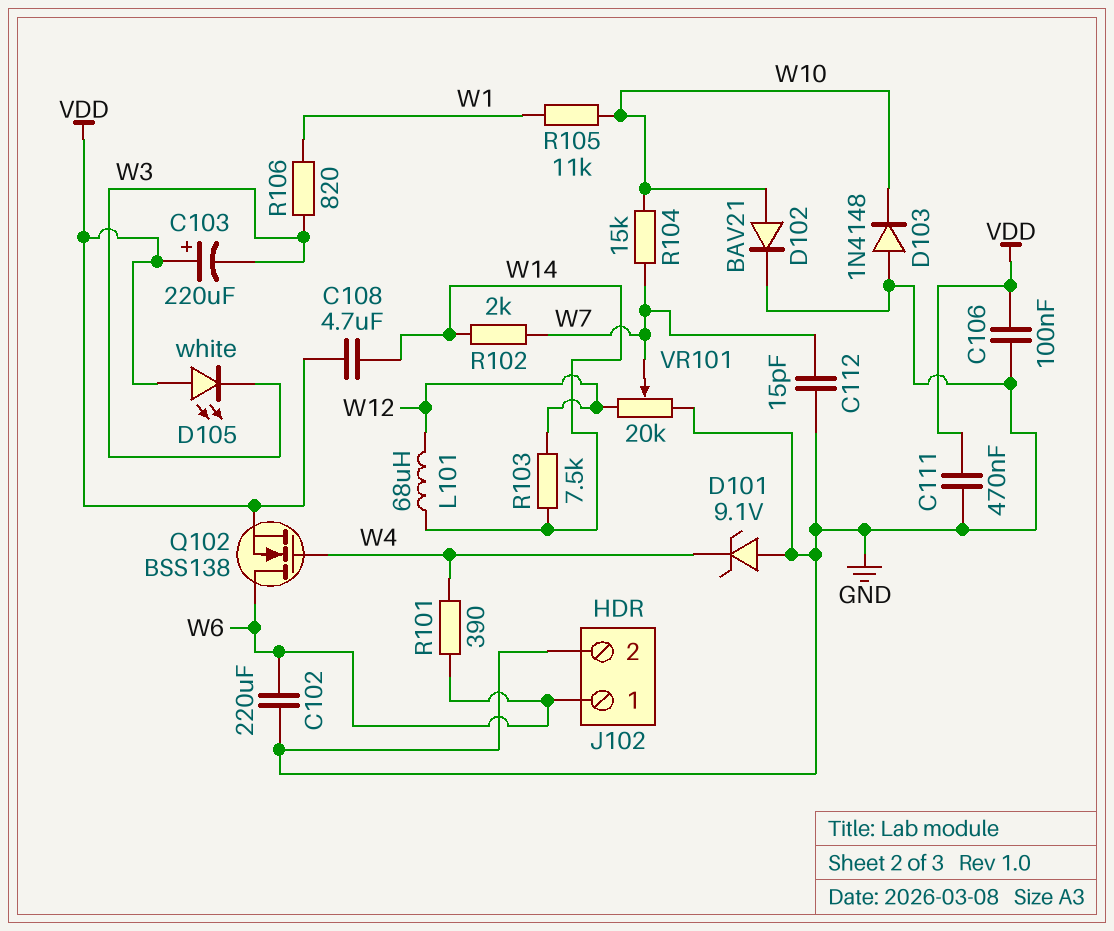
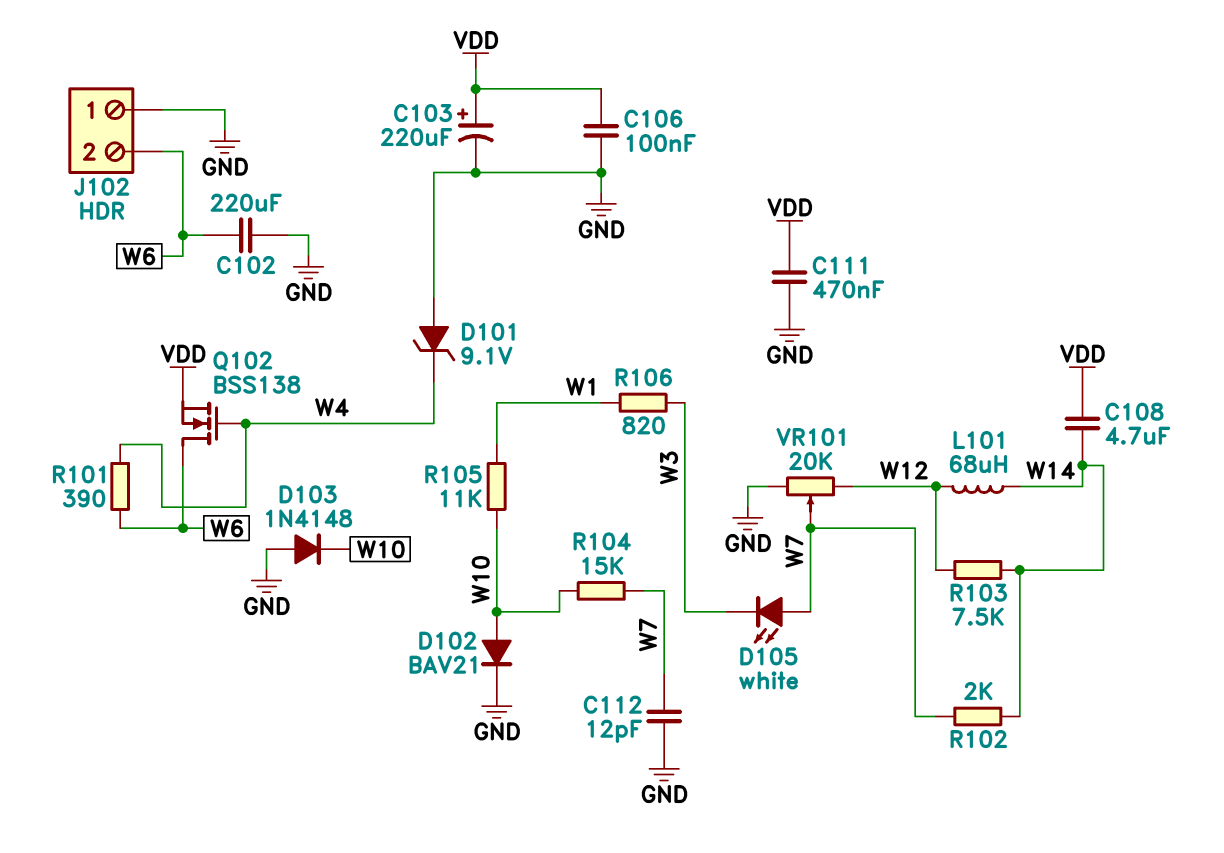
C103: 220uF (plus VDD, minus W3) -> 220uF (plus VDD, minus GND)
C112: 15pF (GND, W7) -> 12pF (GND, W7)
D105: LED white (A VDD, K W3) -> LED white (A W7, K W3)
J102 pin 1: W6 -> GND
J102 pin 2: GND -> W6

